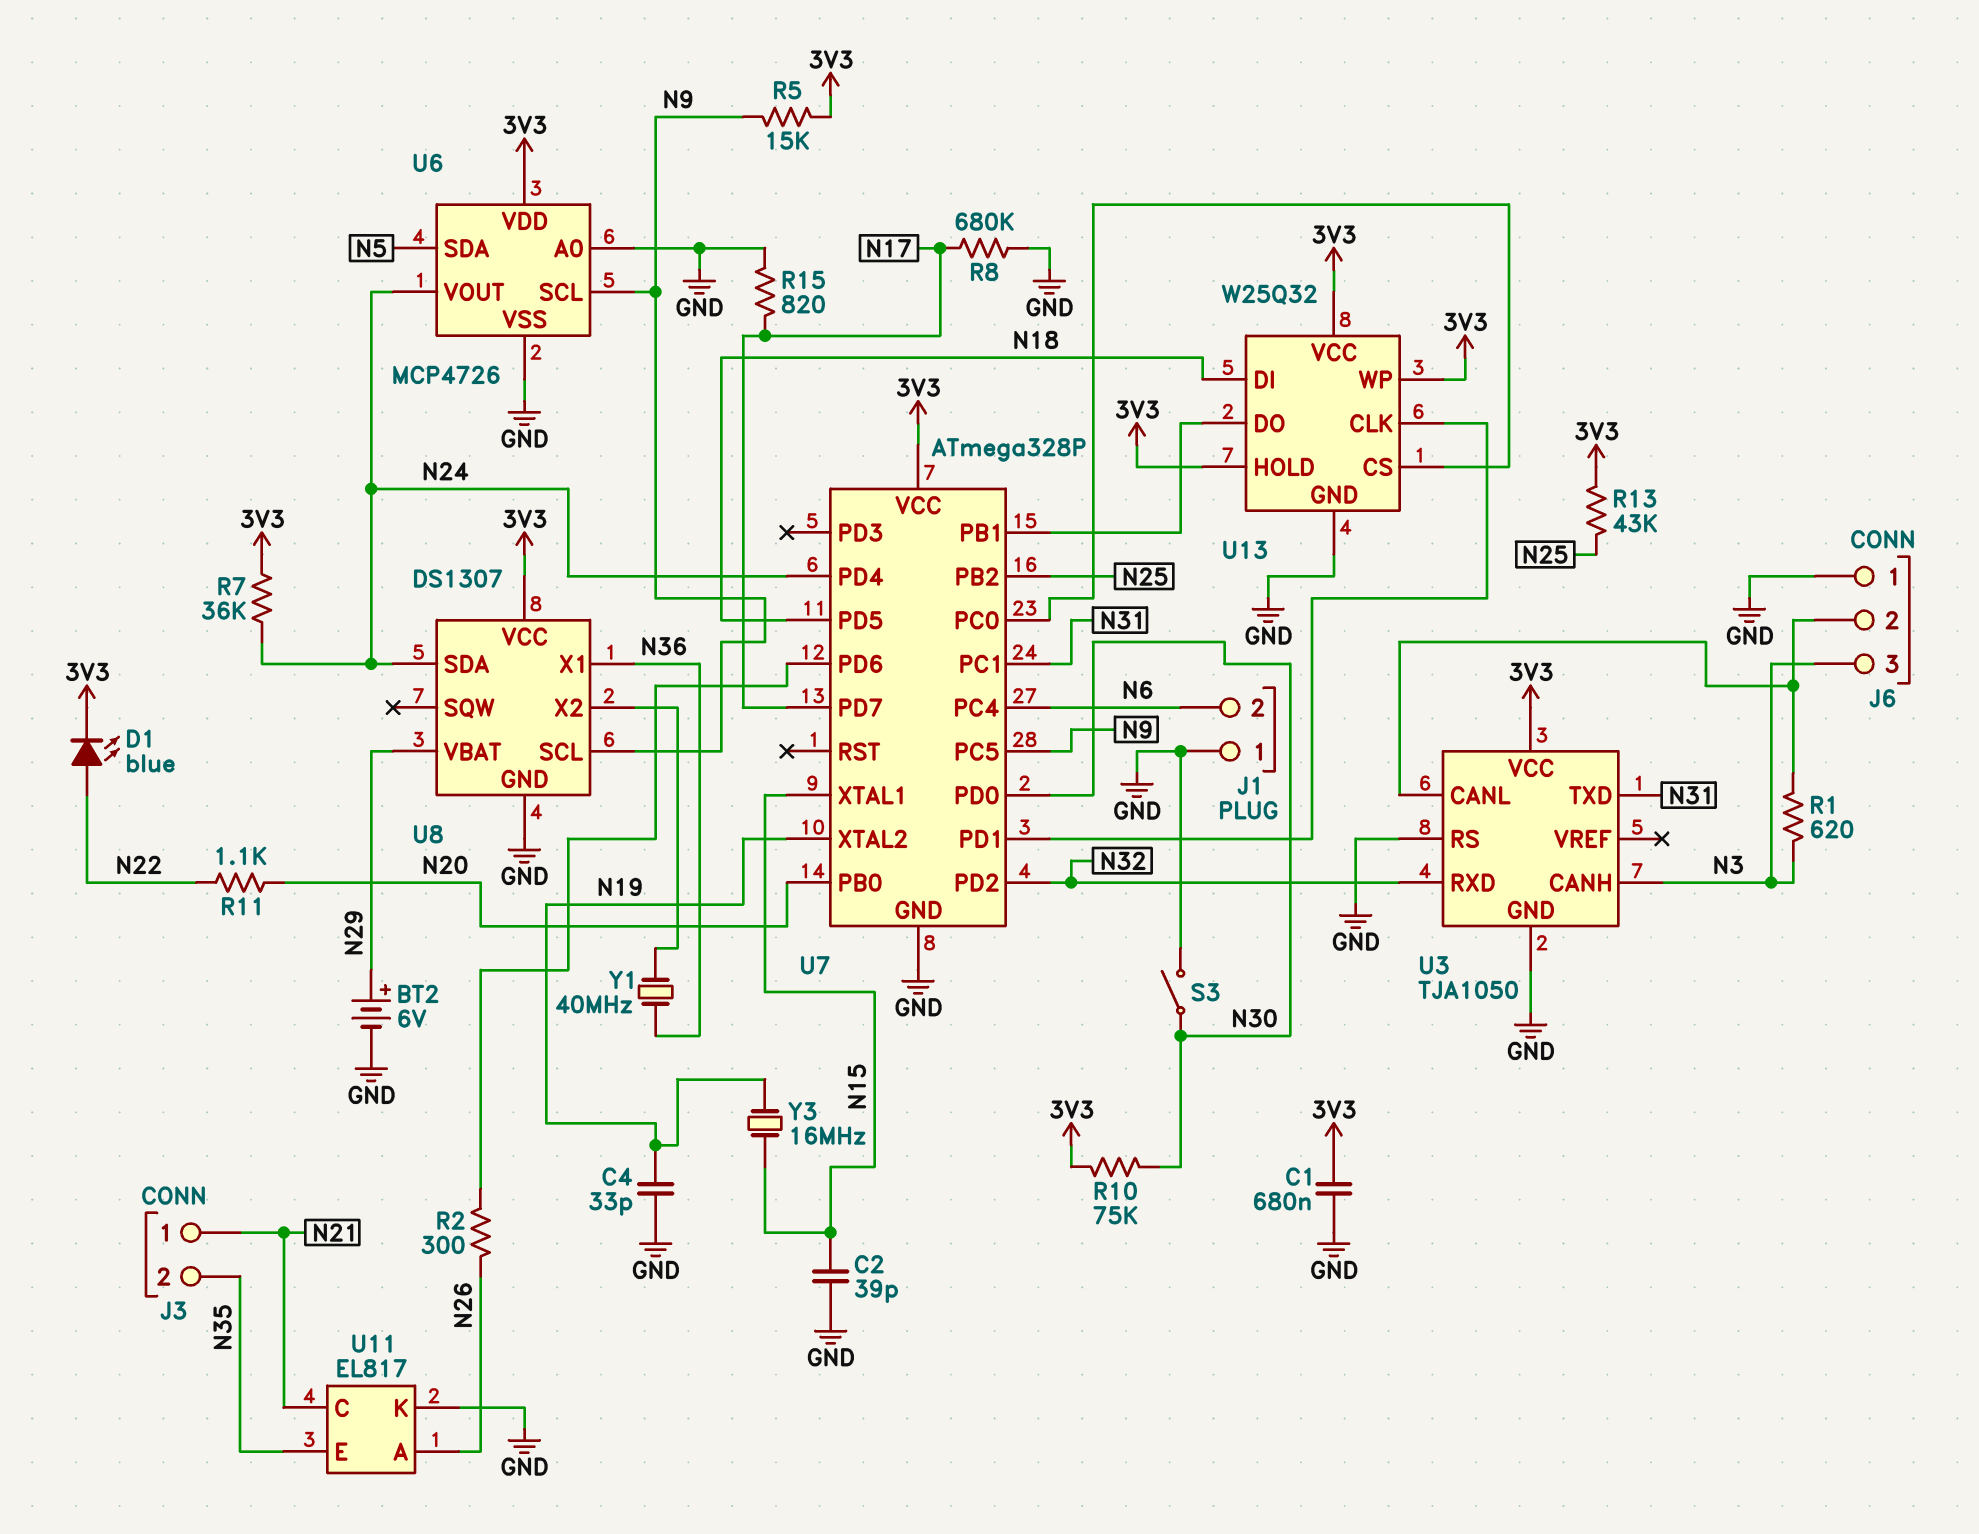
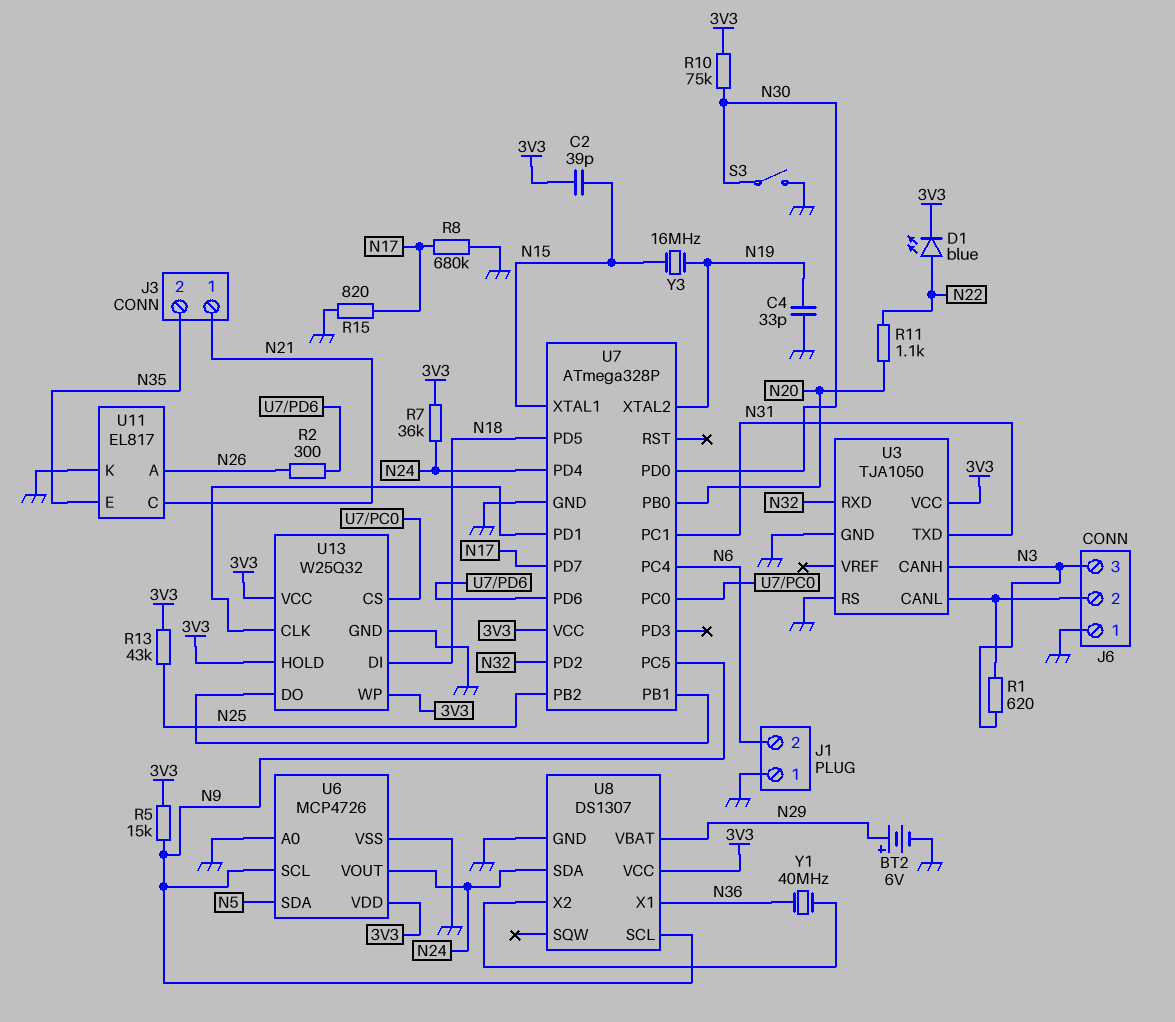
C1: 680nF (3V3, GND) -> none
C2: 39pF (GND, N15) -> 39pF (3V3, N15)

